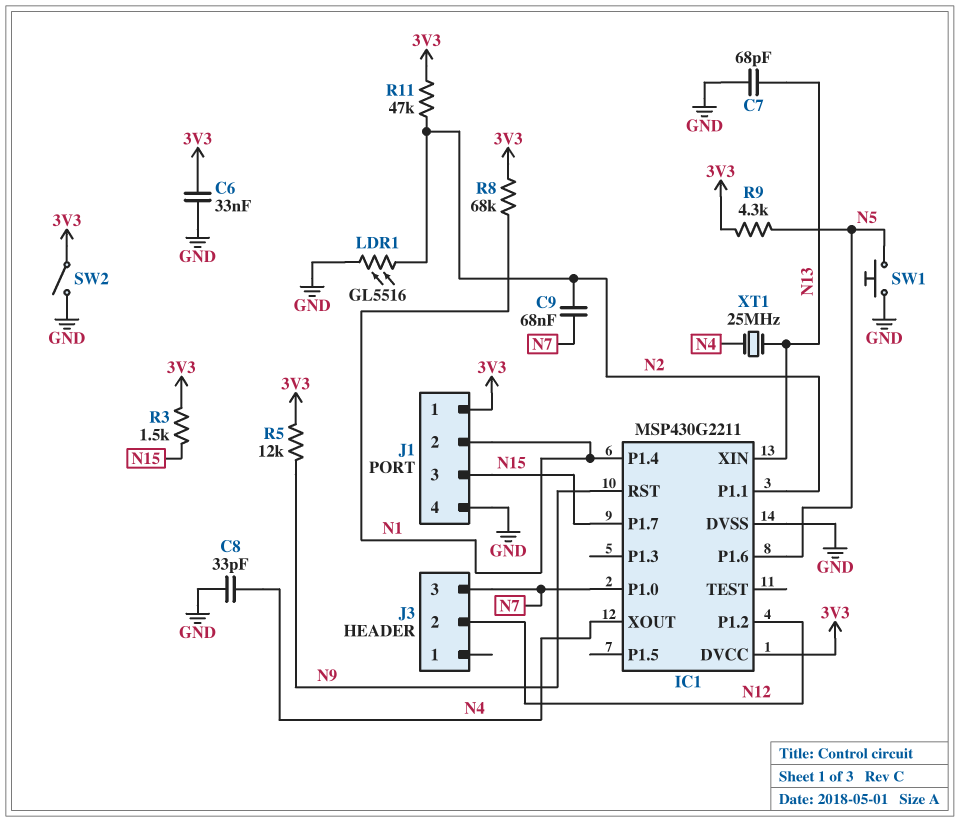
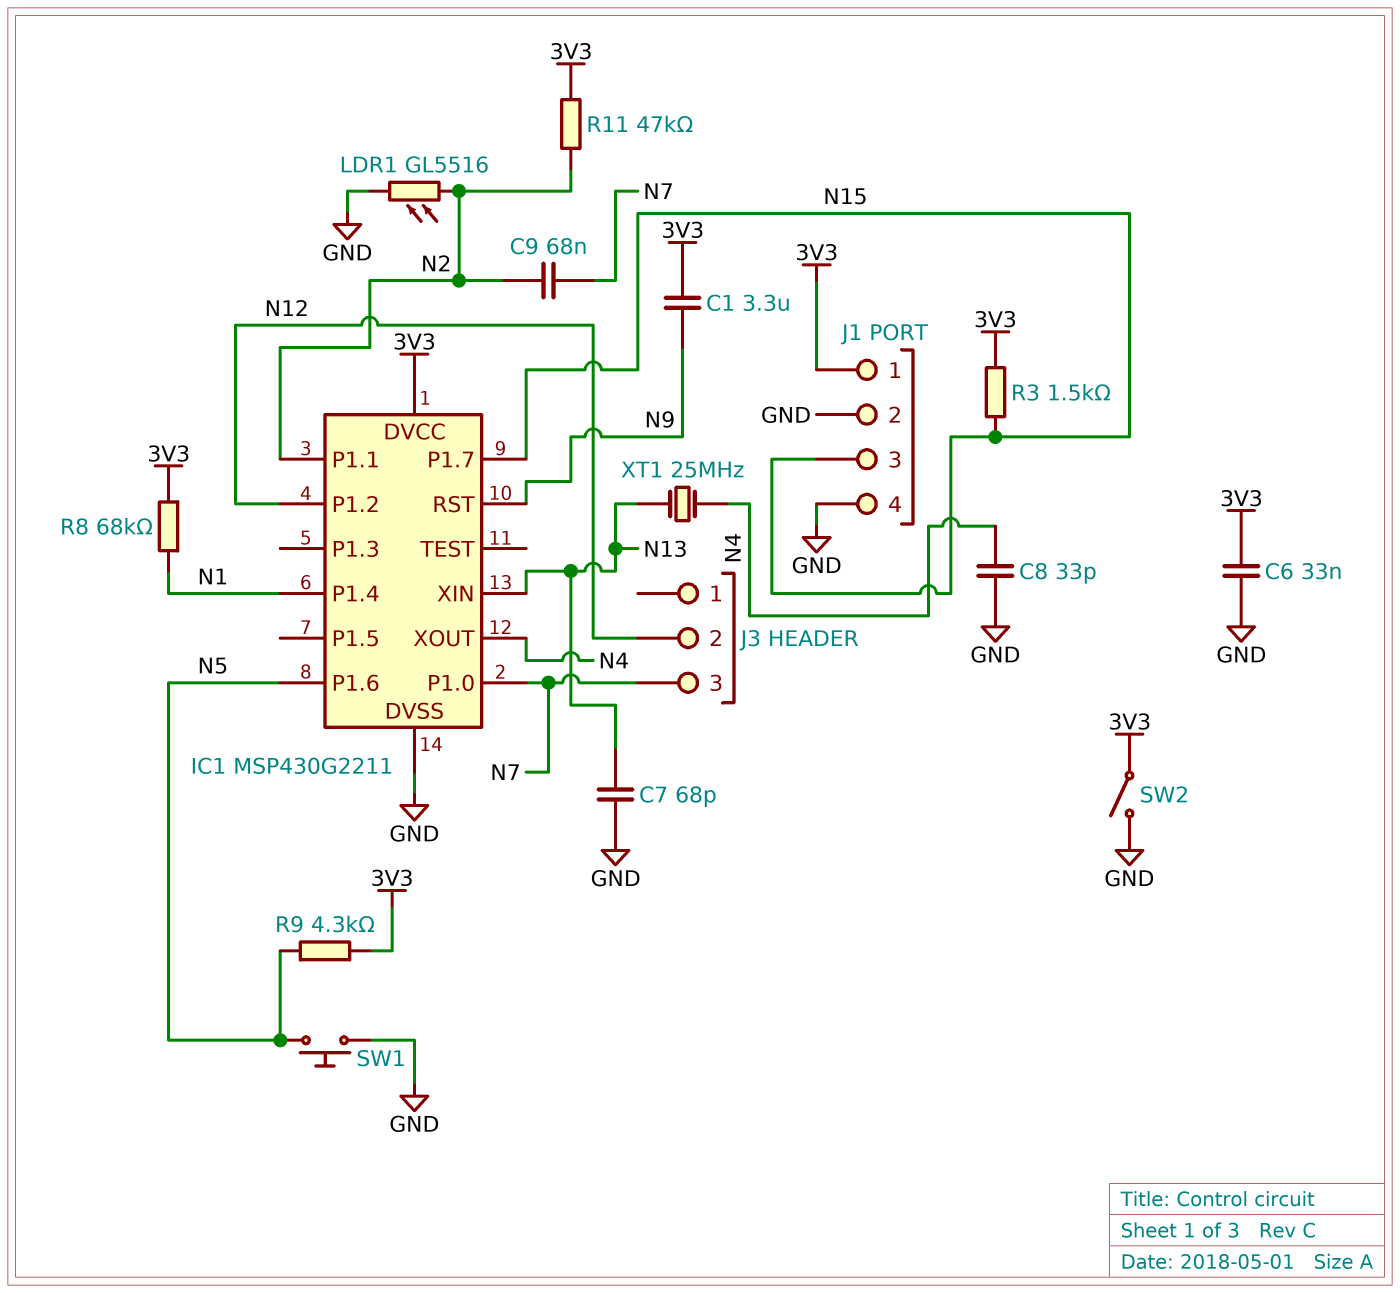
C1: none -> 3.3uF (3V3, N9)
J1 pin 2: N1 -> GND
R5: 12k (3V3, N9) -> none

